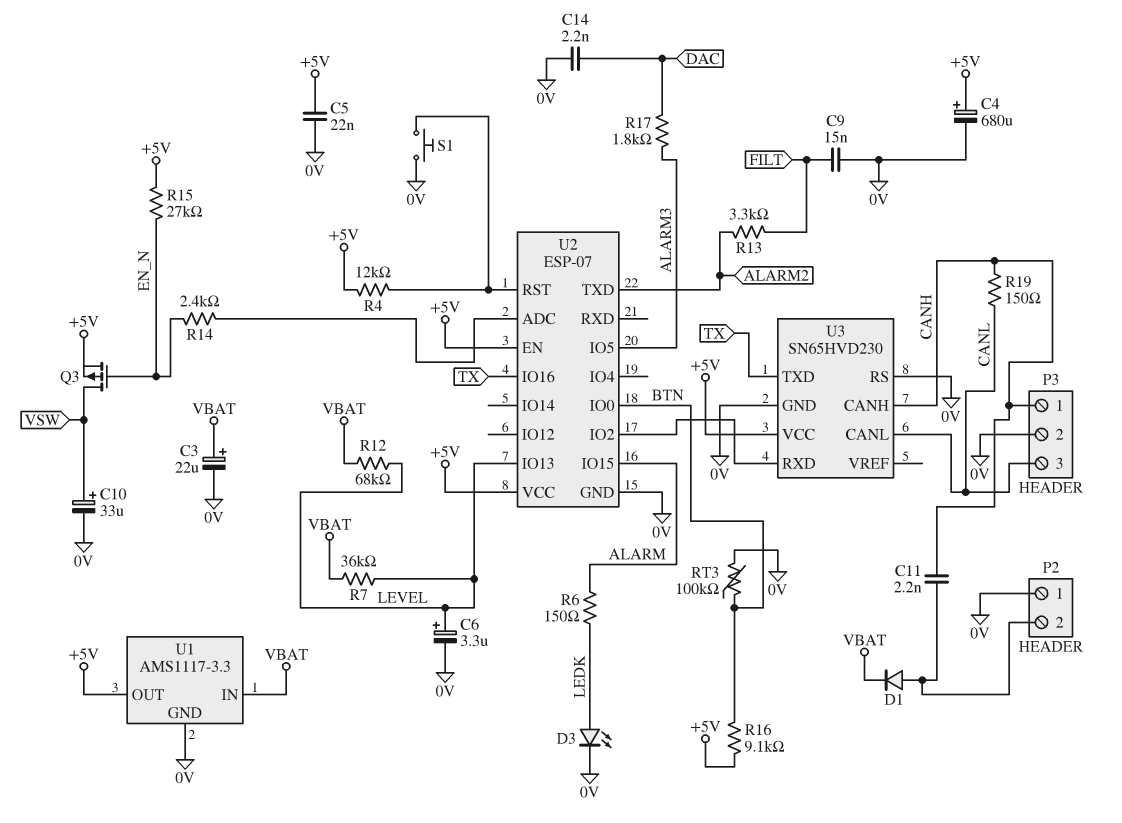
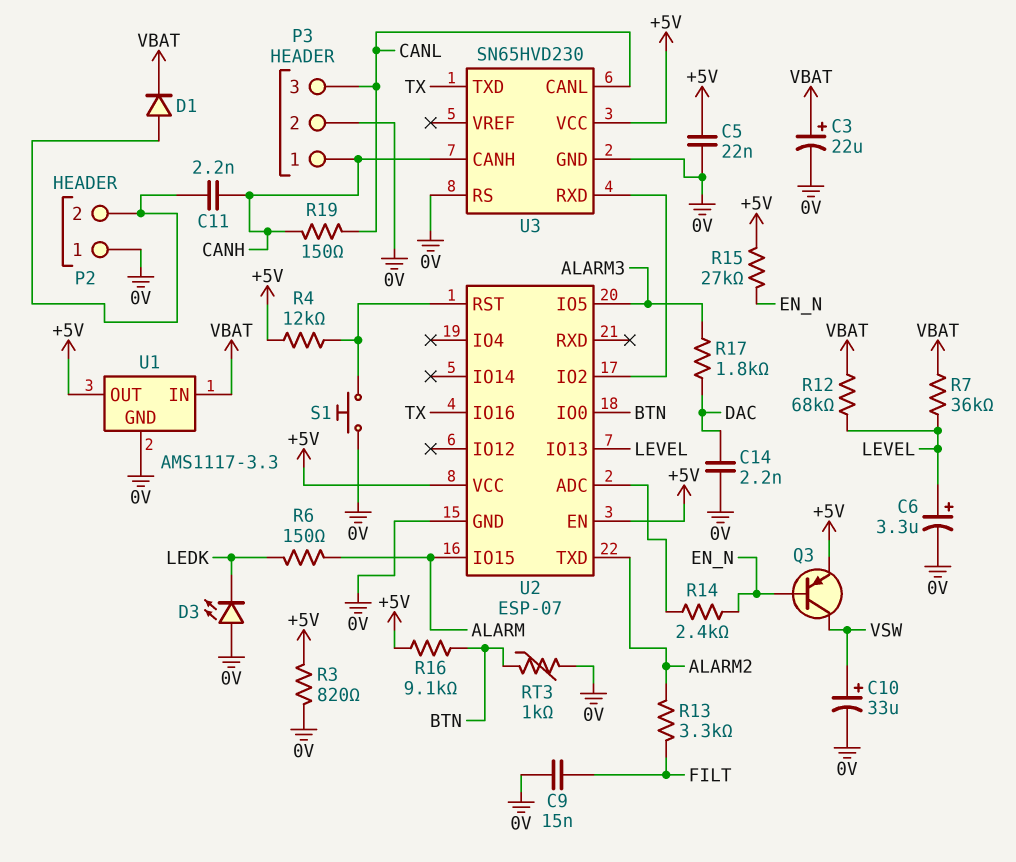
C4: 680uF (plus +5V, minus 0V) -> none
D3: LED (A LEDK, K 0V) -> LED (A 0V, K LEDK)
Q3: PMOS (G EN_N, D VSW, S +5V) -> PNP (B EN_N, C VSW, E +5V)
R3: none -> 820 (+5V, 0V)
RT3: 100k (0V, BTN) -> 1k (0V, BTN)

